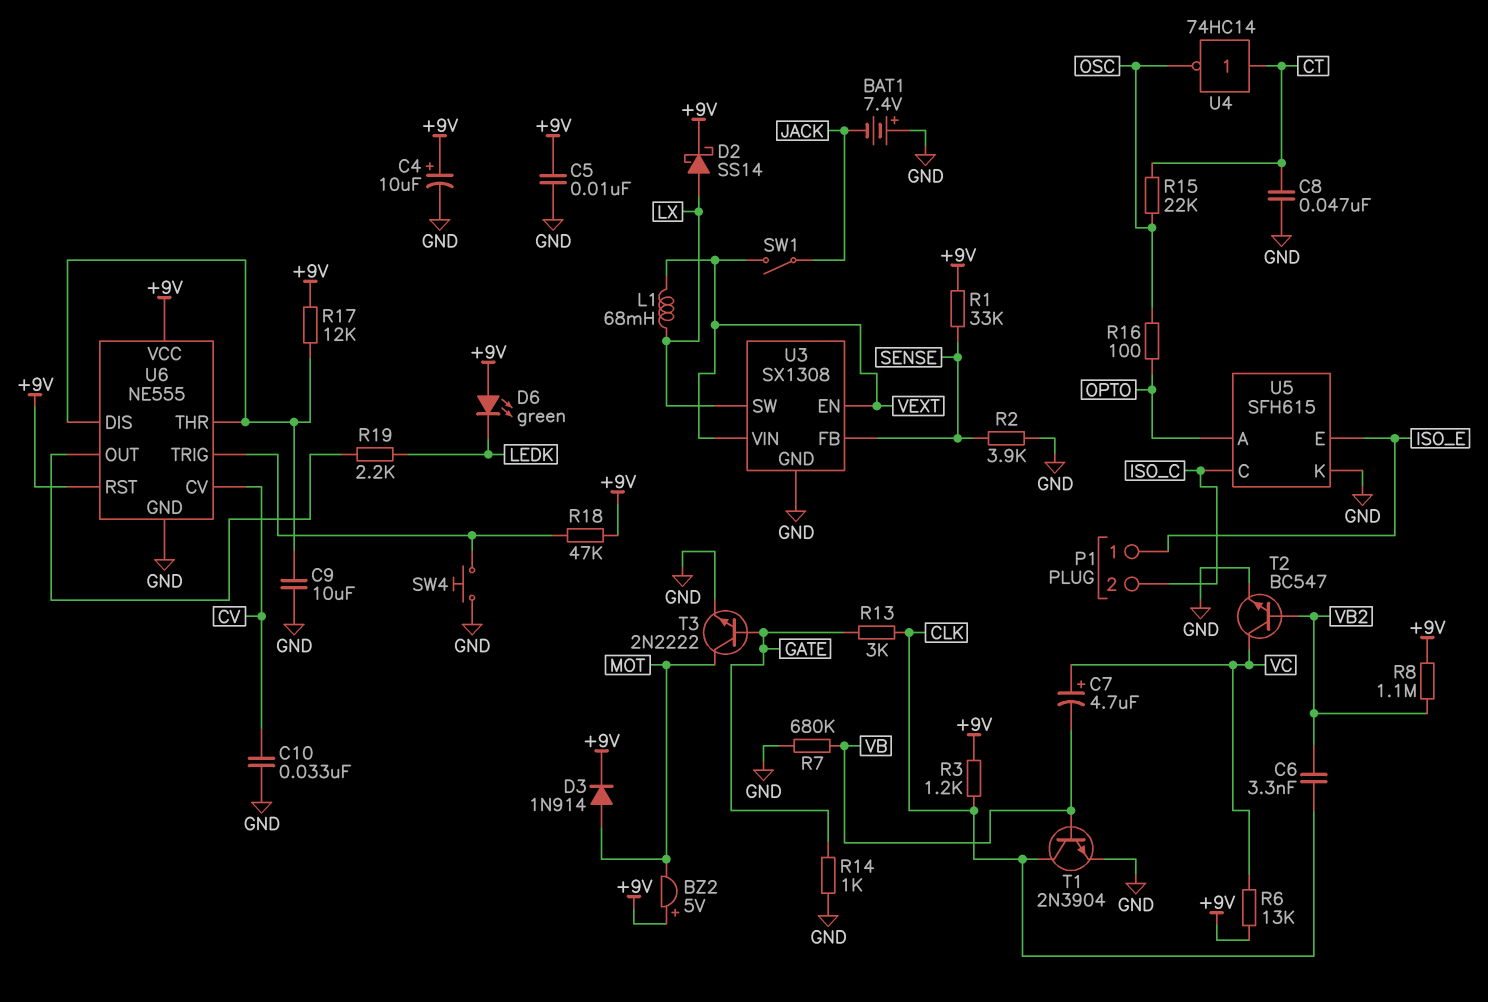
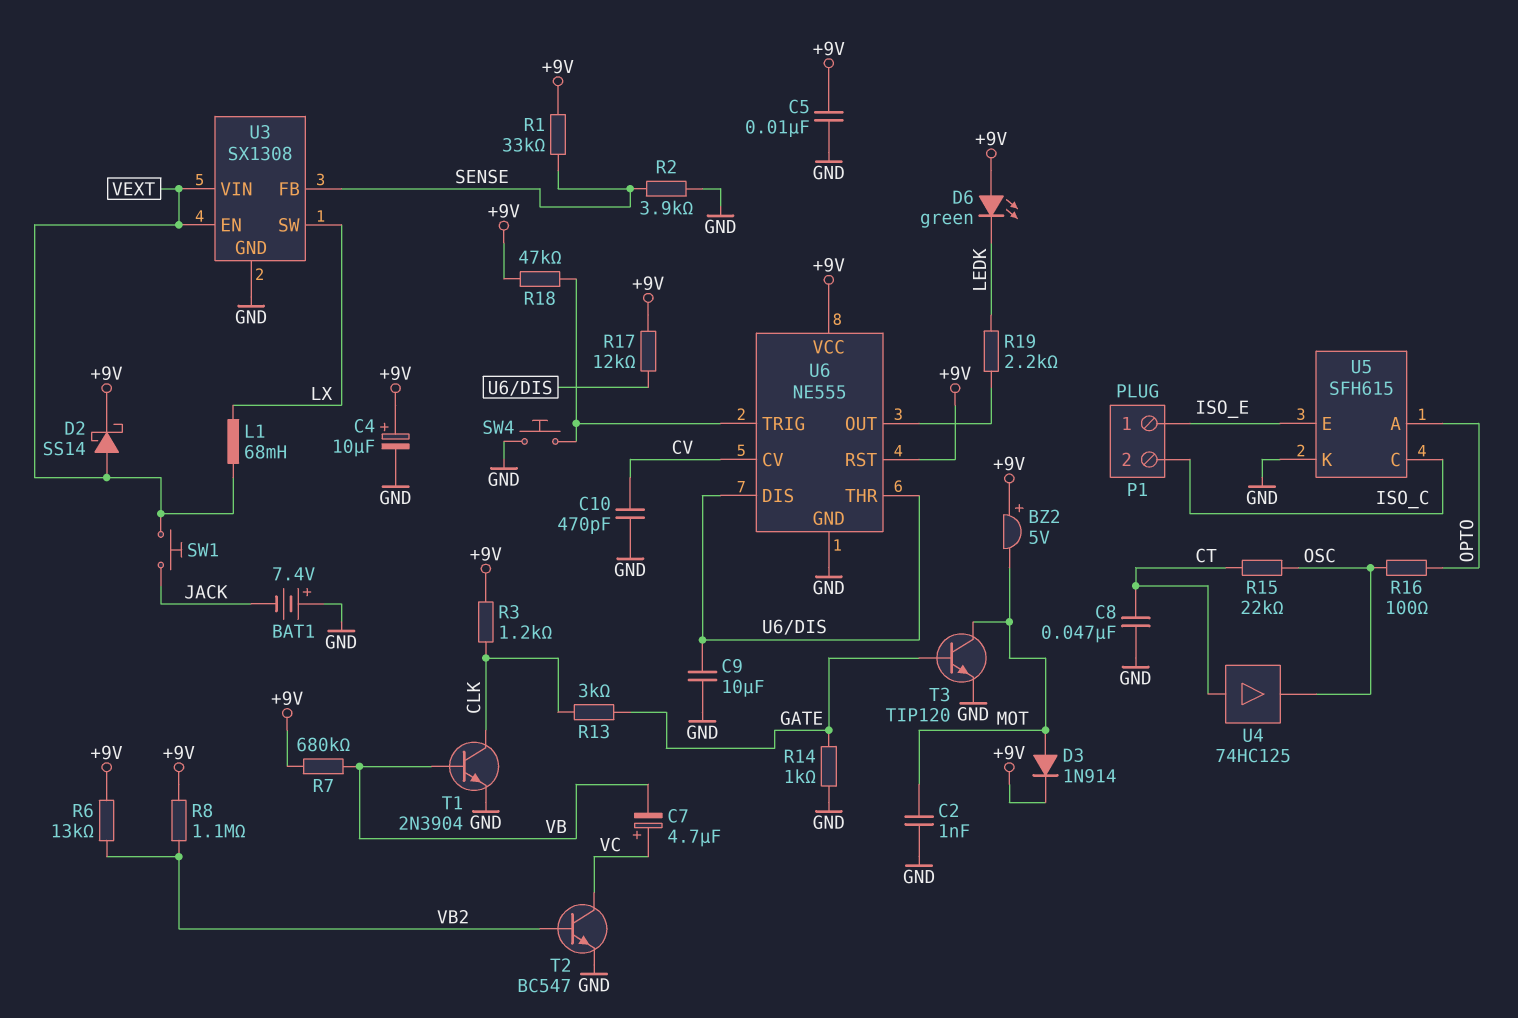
C2: none -> 1nF (GND, MOT)
C6: 3.3nF (CLK, VB2) -> none
C10: 33nF (CV, GND) -> 470pF (CV, GND)
D2: schottky SS14 (A LX, K +9V) -> schottky SS14 (A VEXT, K +9V)
R6: 13k (+9V, VC) -> 13k (+9V, VB2)
R7: 680k (GND, VB) -> 680k (+9V, VB)
SW1: switch (JACK, VEXT) -> button (JACK, VEXT)
T3: NPN 2N2222 (B GATE, C MOT, E GND) -> NPN TIP120 (B GATE, C MOT, E GND)
U4: NOT 74HC14 (in CT, out OSC) -> buffer 74HC125 (in CT, out OSC)

